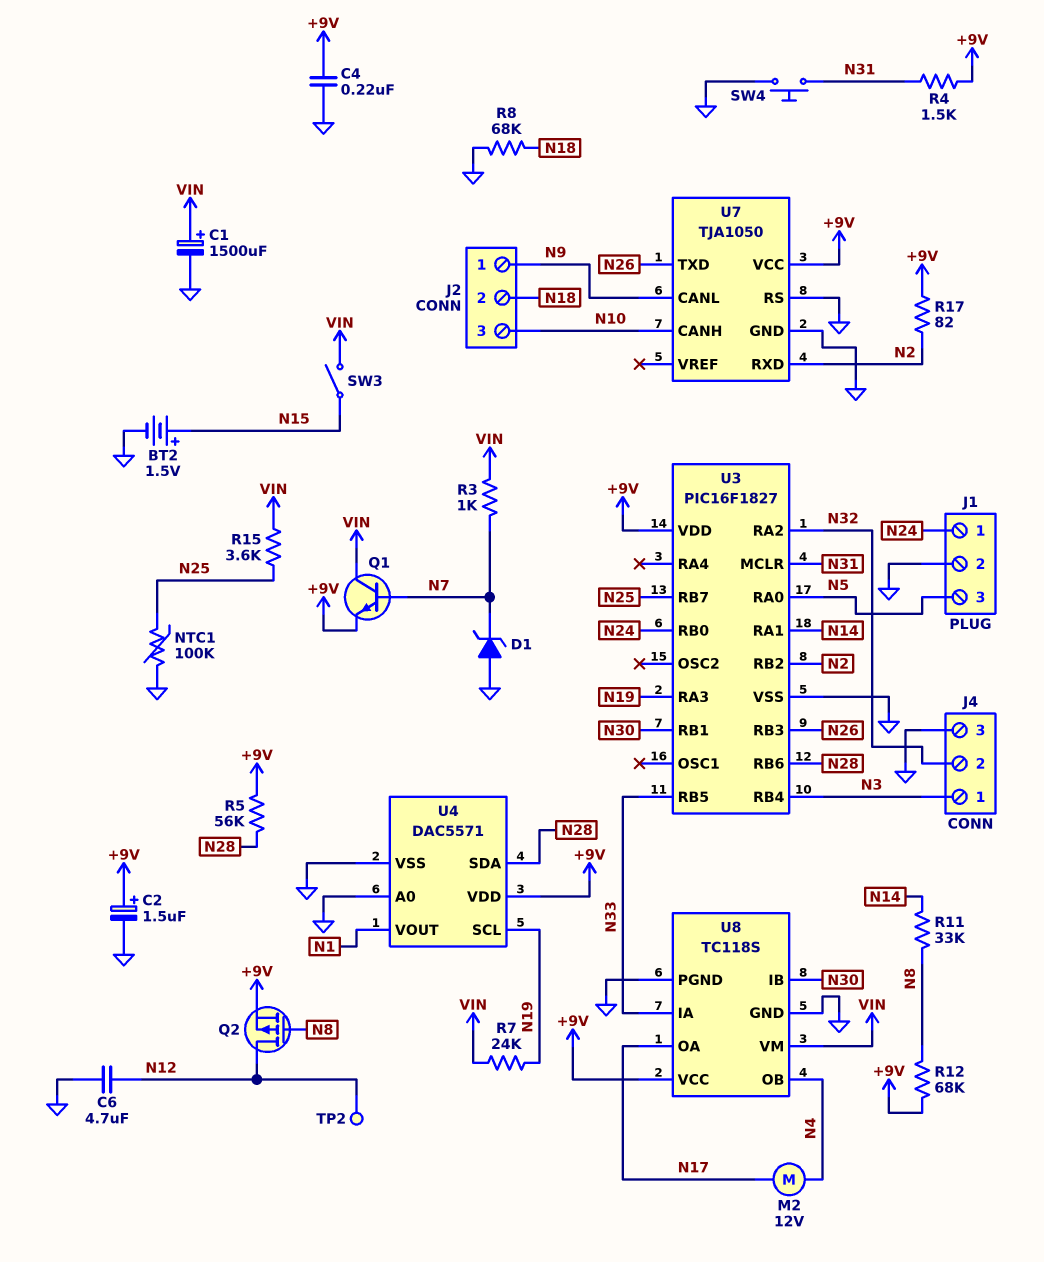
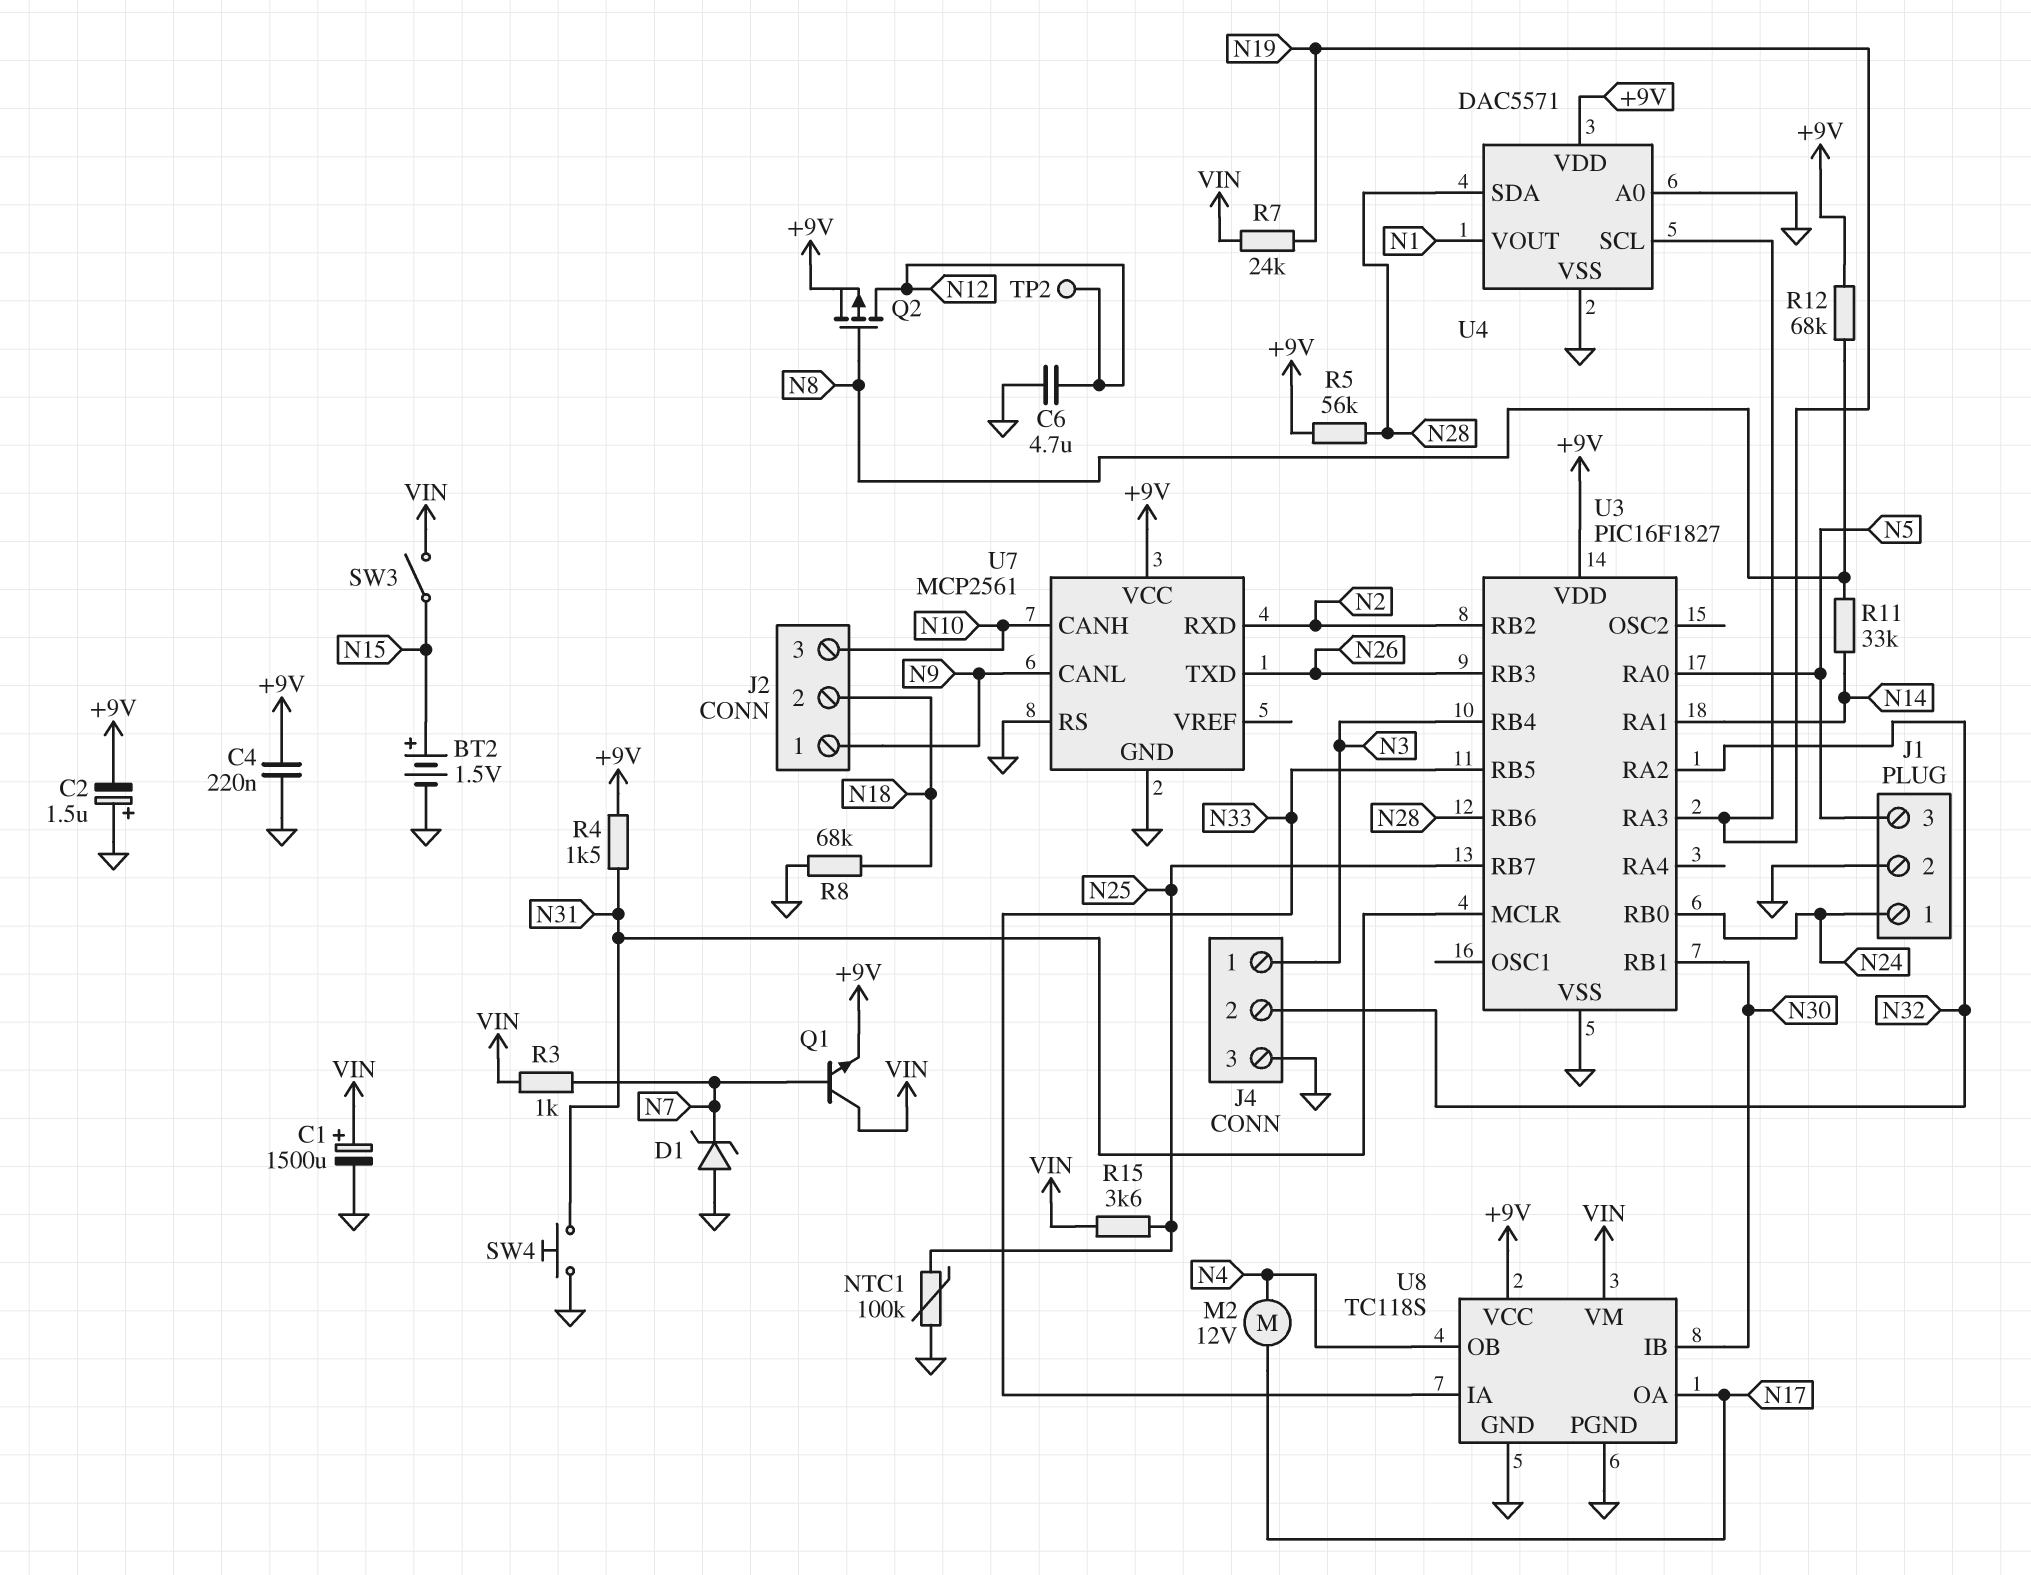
C2: 1.5uF (plus +9V, minus GND) -> 1.5uF (plus GND, minus +9V)
R17: 82 (+9V, N2) -> none
U7: TJA1050 -> MCP2561

